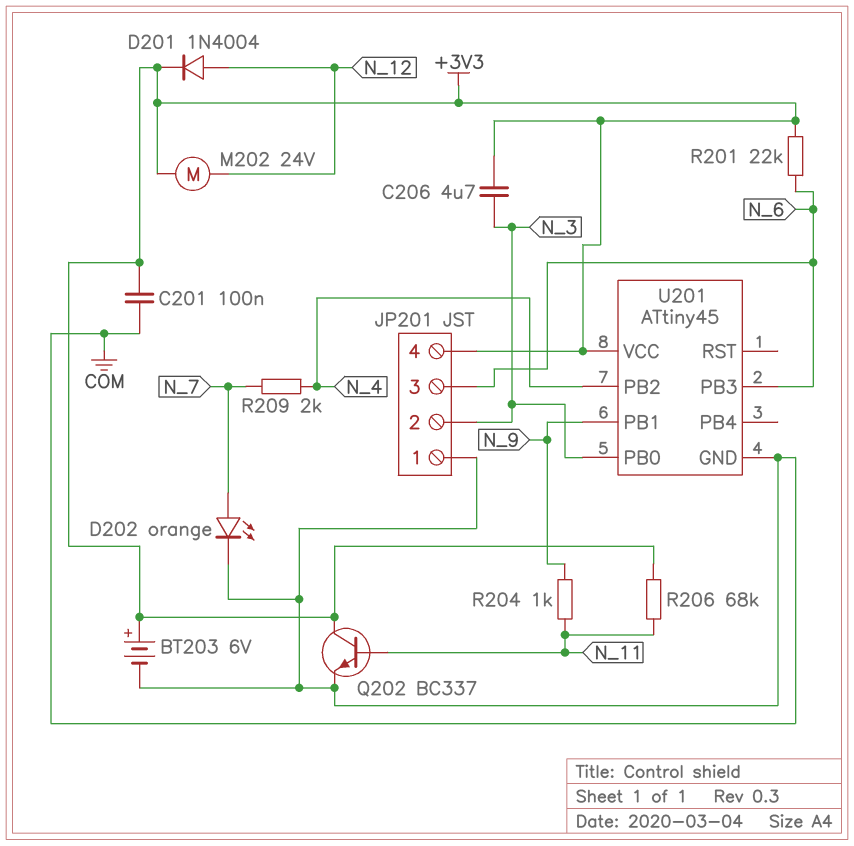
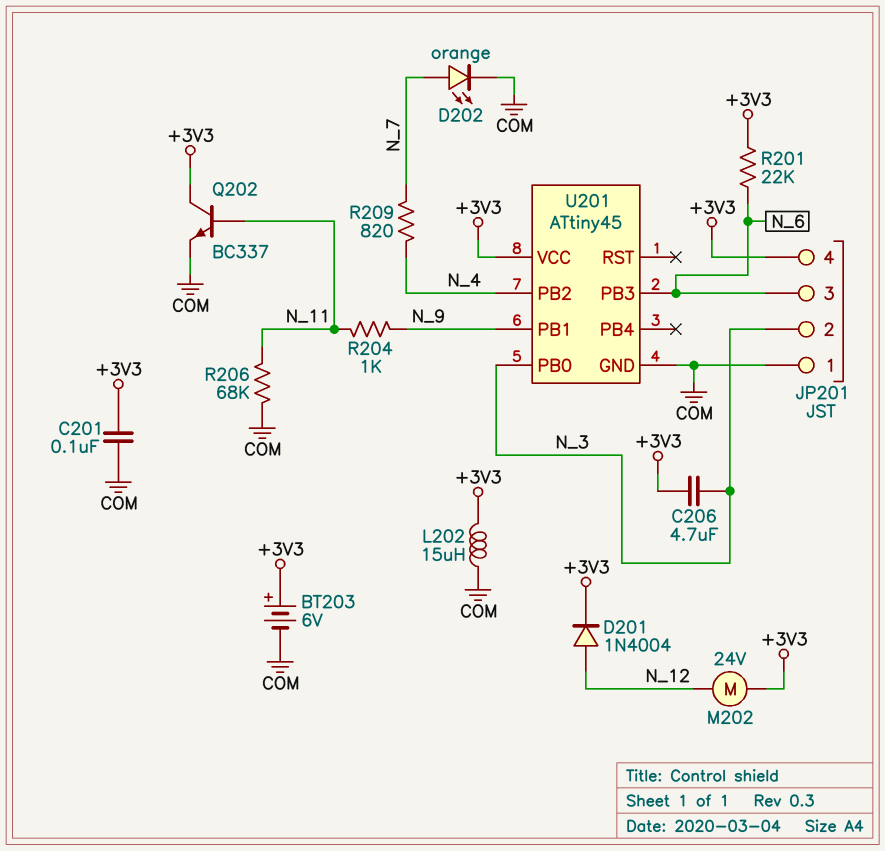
L202: none -> 15uH (+3V3, COM)
R206: 68k (+3V3, N_11) -> 68k (COM, N_11)
R209: 2k (N_4, N_7) -> 820 (N_4, N_7)

